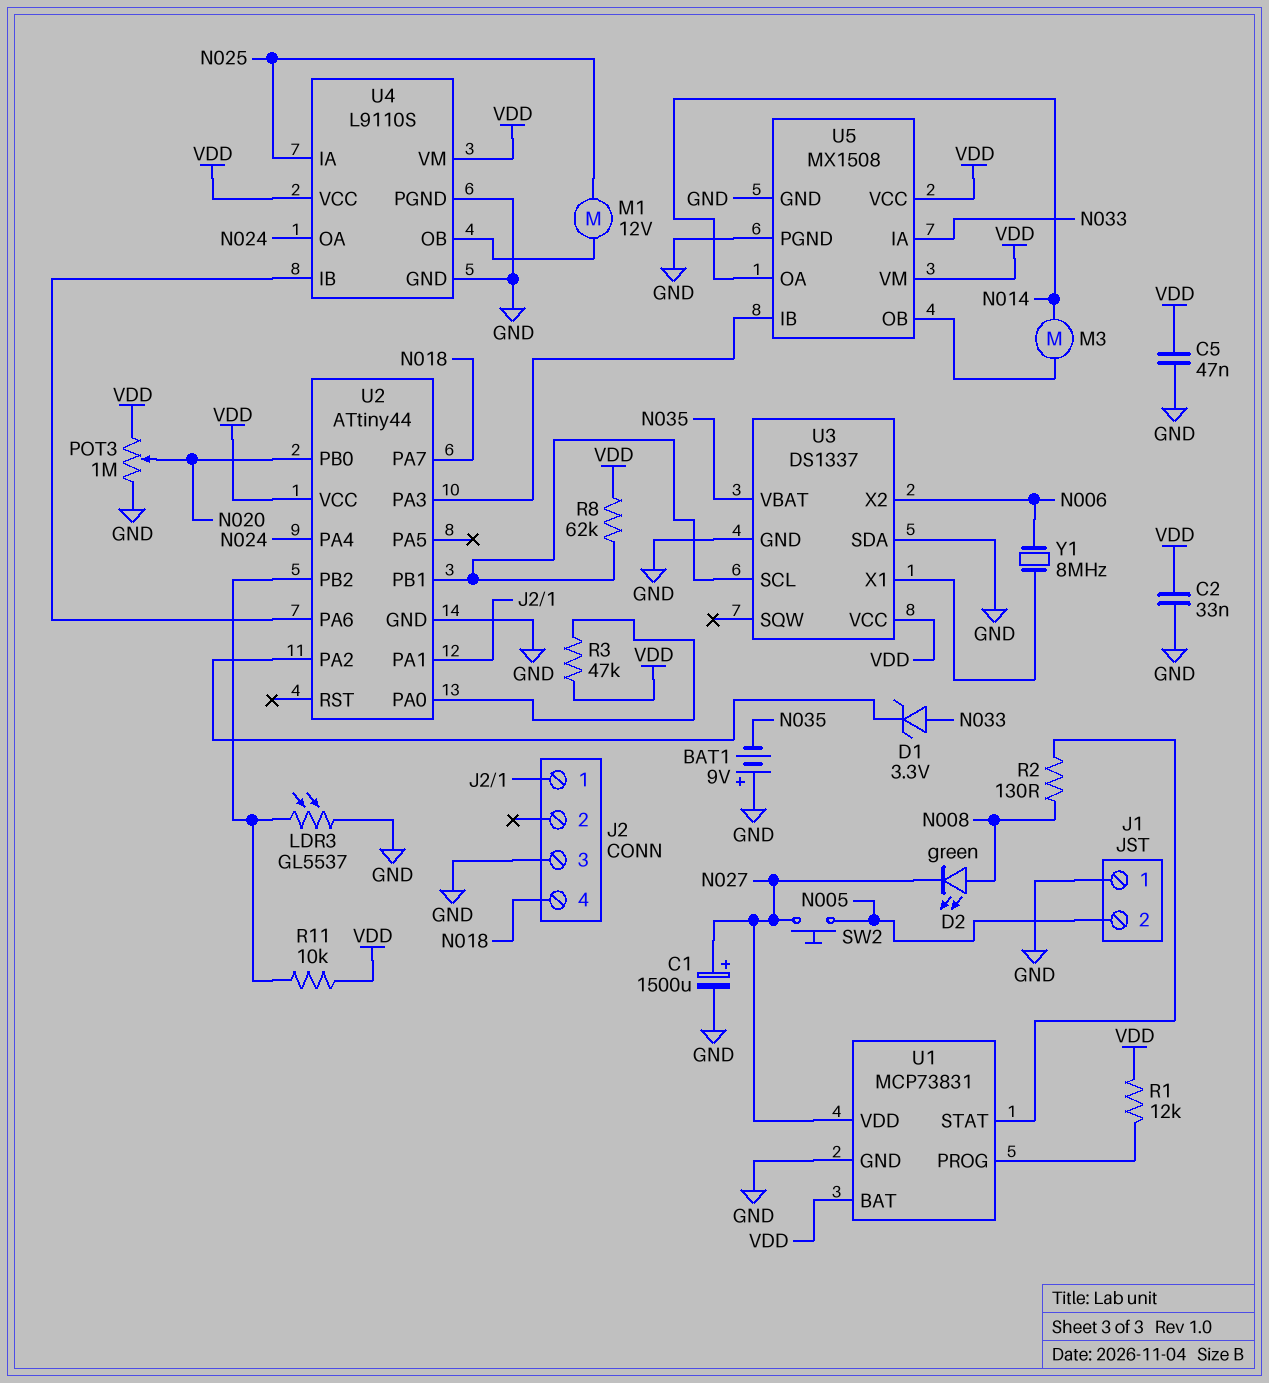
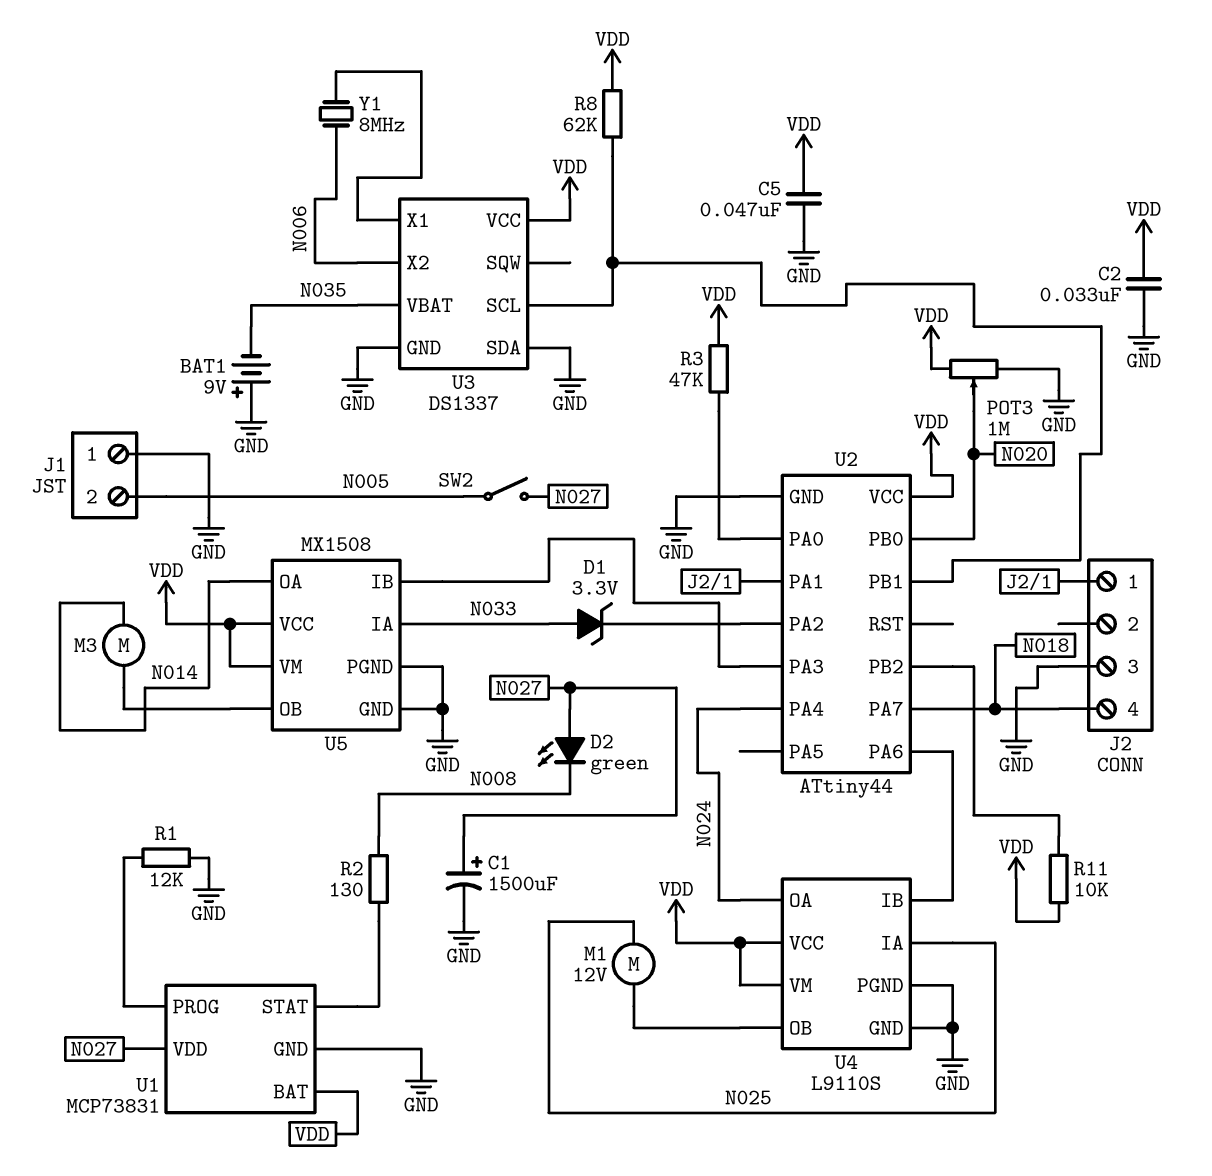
D2: LED green (A N008, K N027) -> LED green (A N027, K N008)
LDR3: GL5537 (GND, U2/PB2) -> none
R1: 12k (U1/PROG, VDD) -> 12k (GND, U1/PROG)
SW2: button (N005, N027) -> switch (N005, N027)

